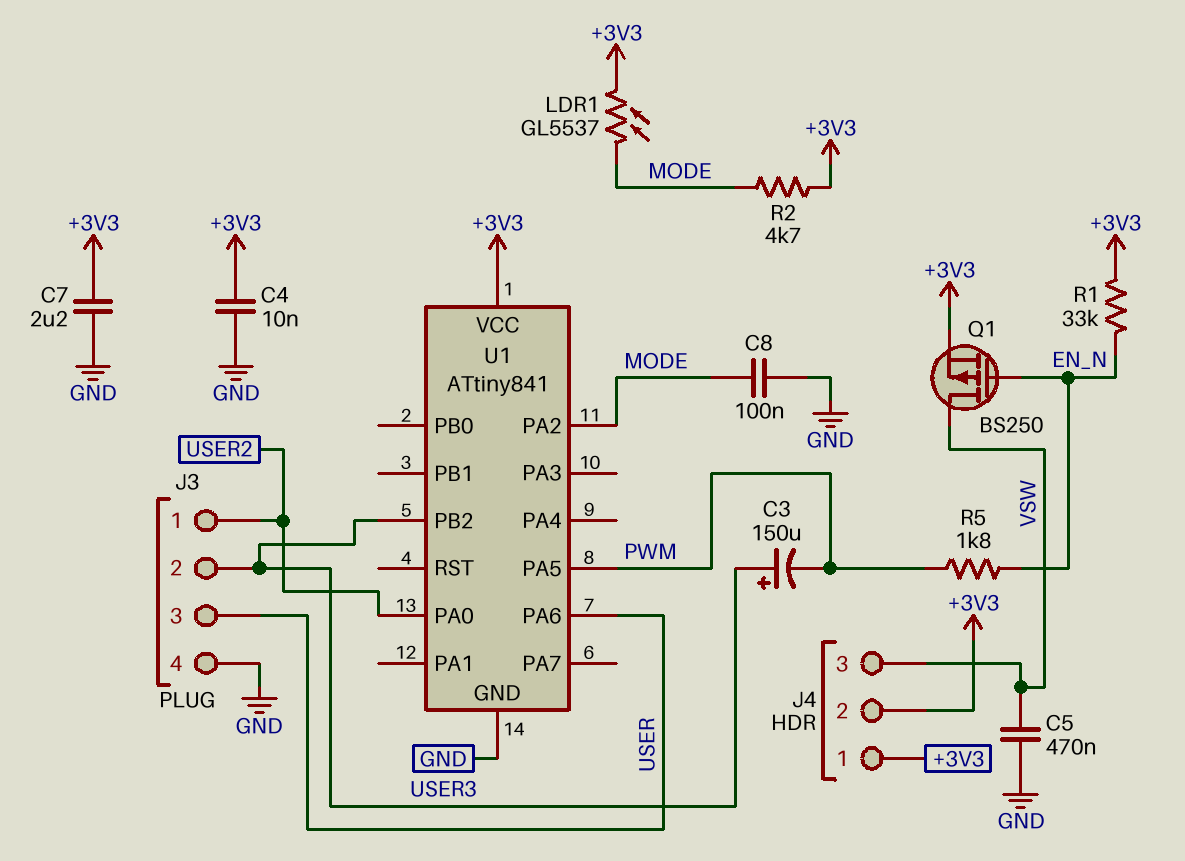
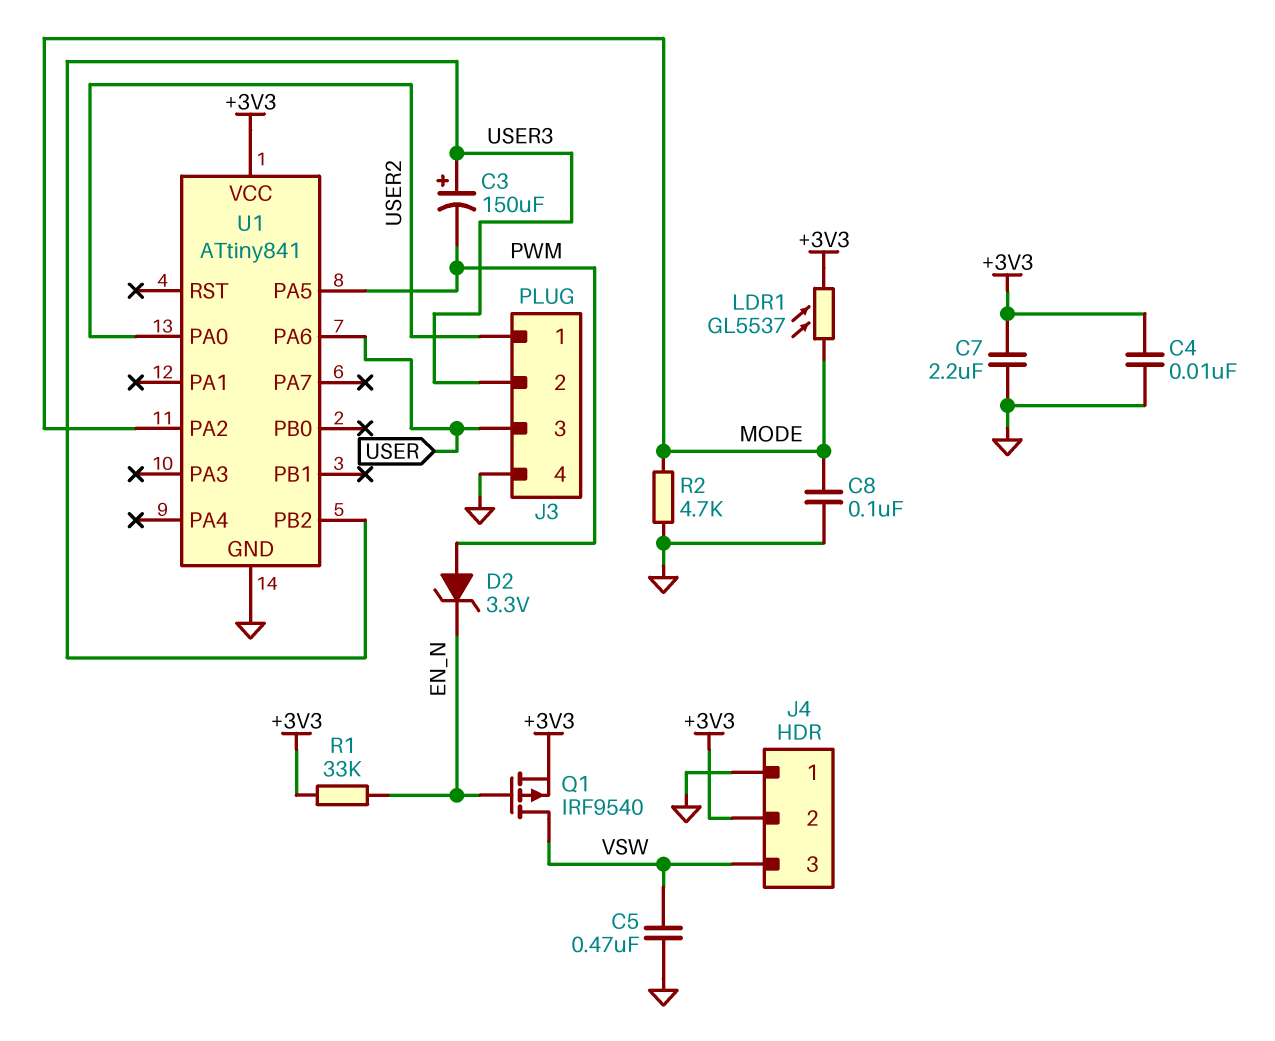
D2: none -> zener 3.3V (A PWM, K EN_N)
J4 pin 1: +3V3 -> GND
Q1: PMOS BS250 (G EN_N, D VSW, S +3V3) -> PMOS IRF9540 (G EN_N, D VSW, S +3V3)
R2: 4.7k (+3V3, MODE) -> 4.7k (GND, MODE)
R5: 1.8k (EN_N, PWM) -> none

